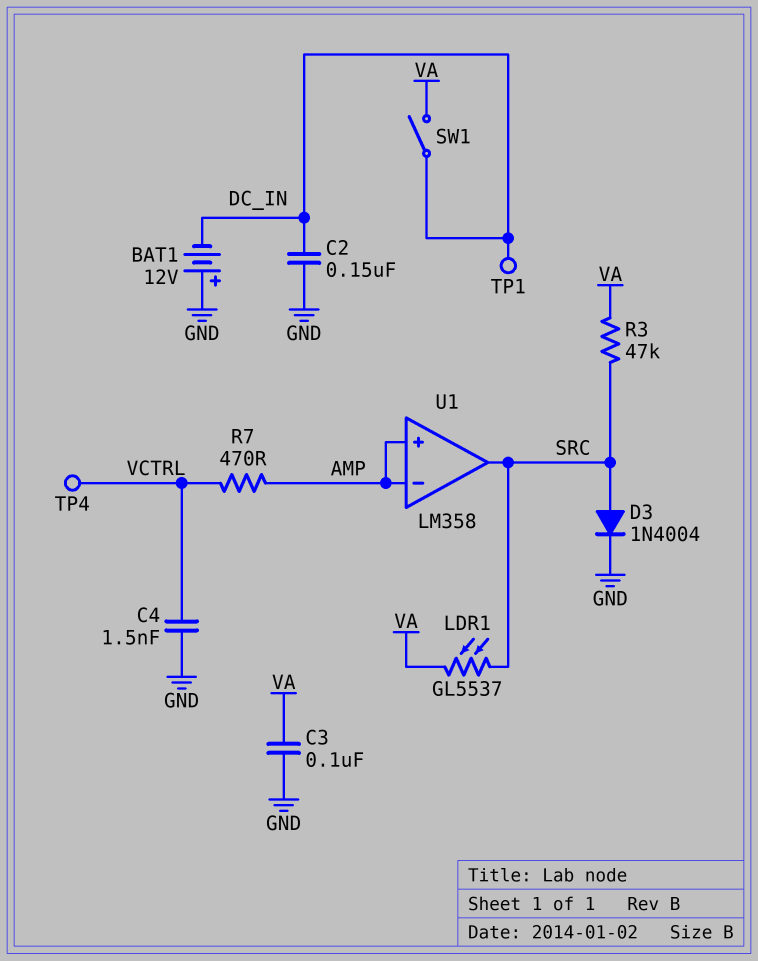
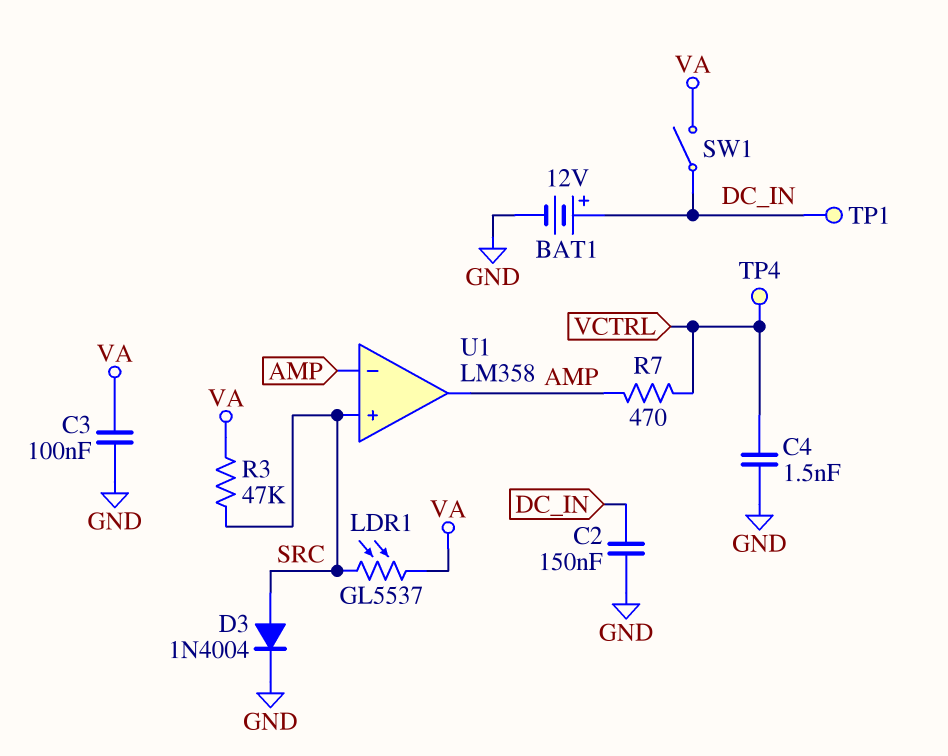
BAT1: 12V (plus GND, minus DC_IN) -> 12V (plus DC_IN, minus GND)
U1 pin in+: AMP -> SRC
U1 pin out: SRC -> AMP

